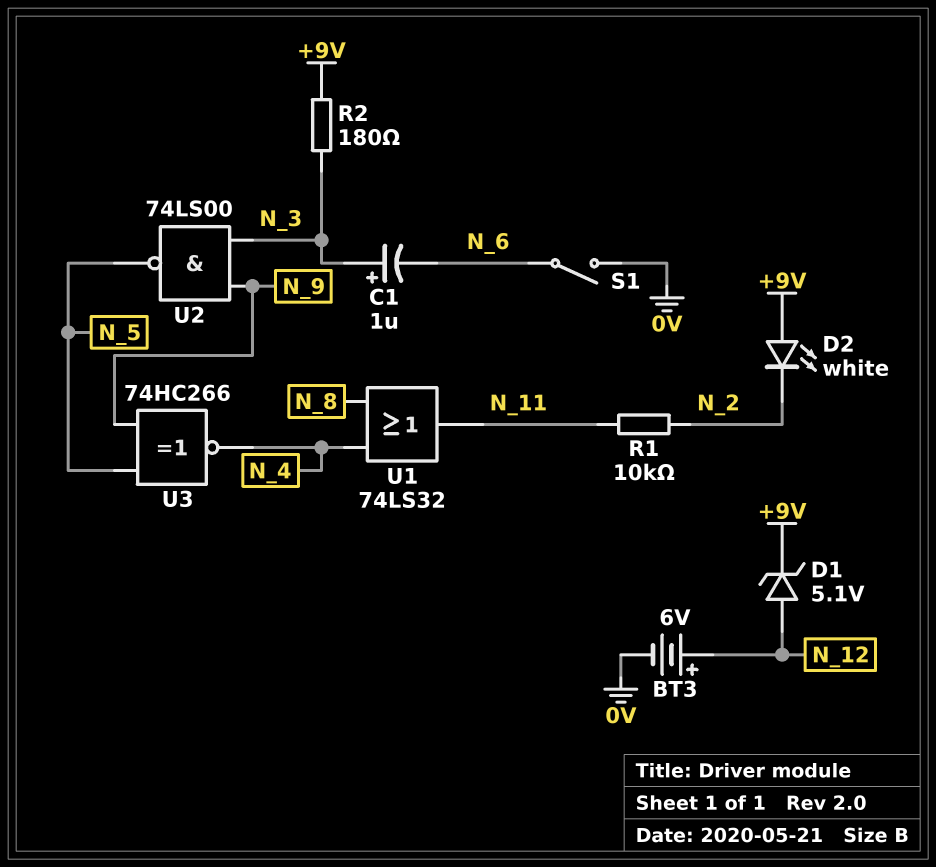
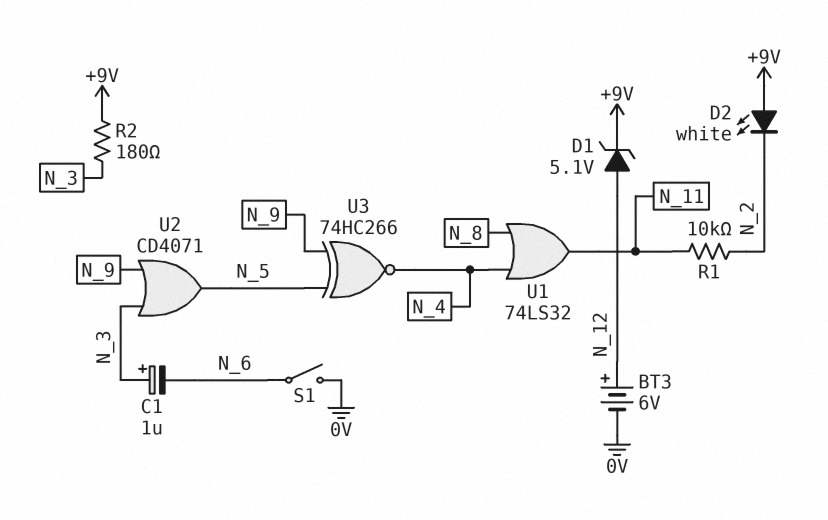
U2: NAND 74LS00 (in N_3, in N_9, out N_5) -> OR CD4071 (in N_3, in N_9, out N_5)

